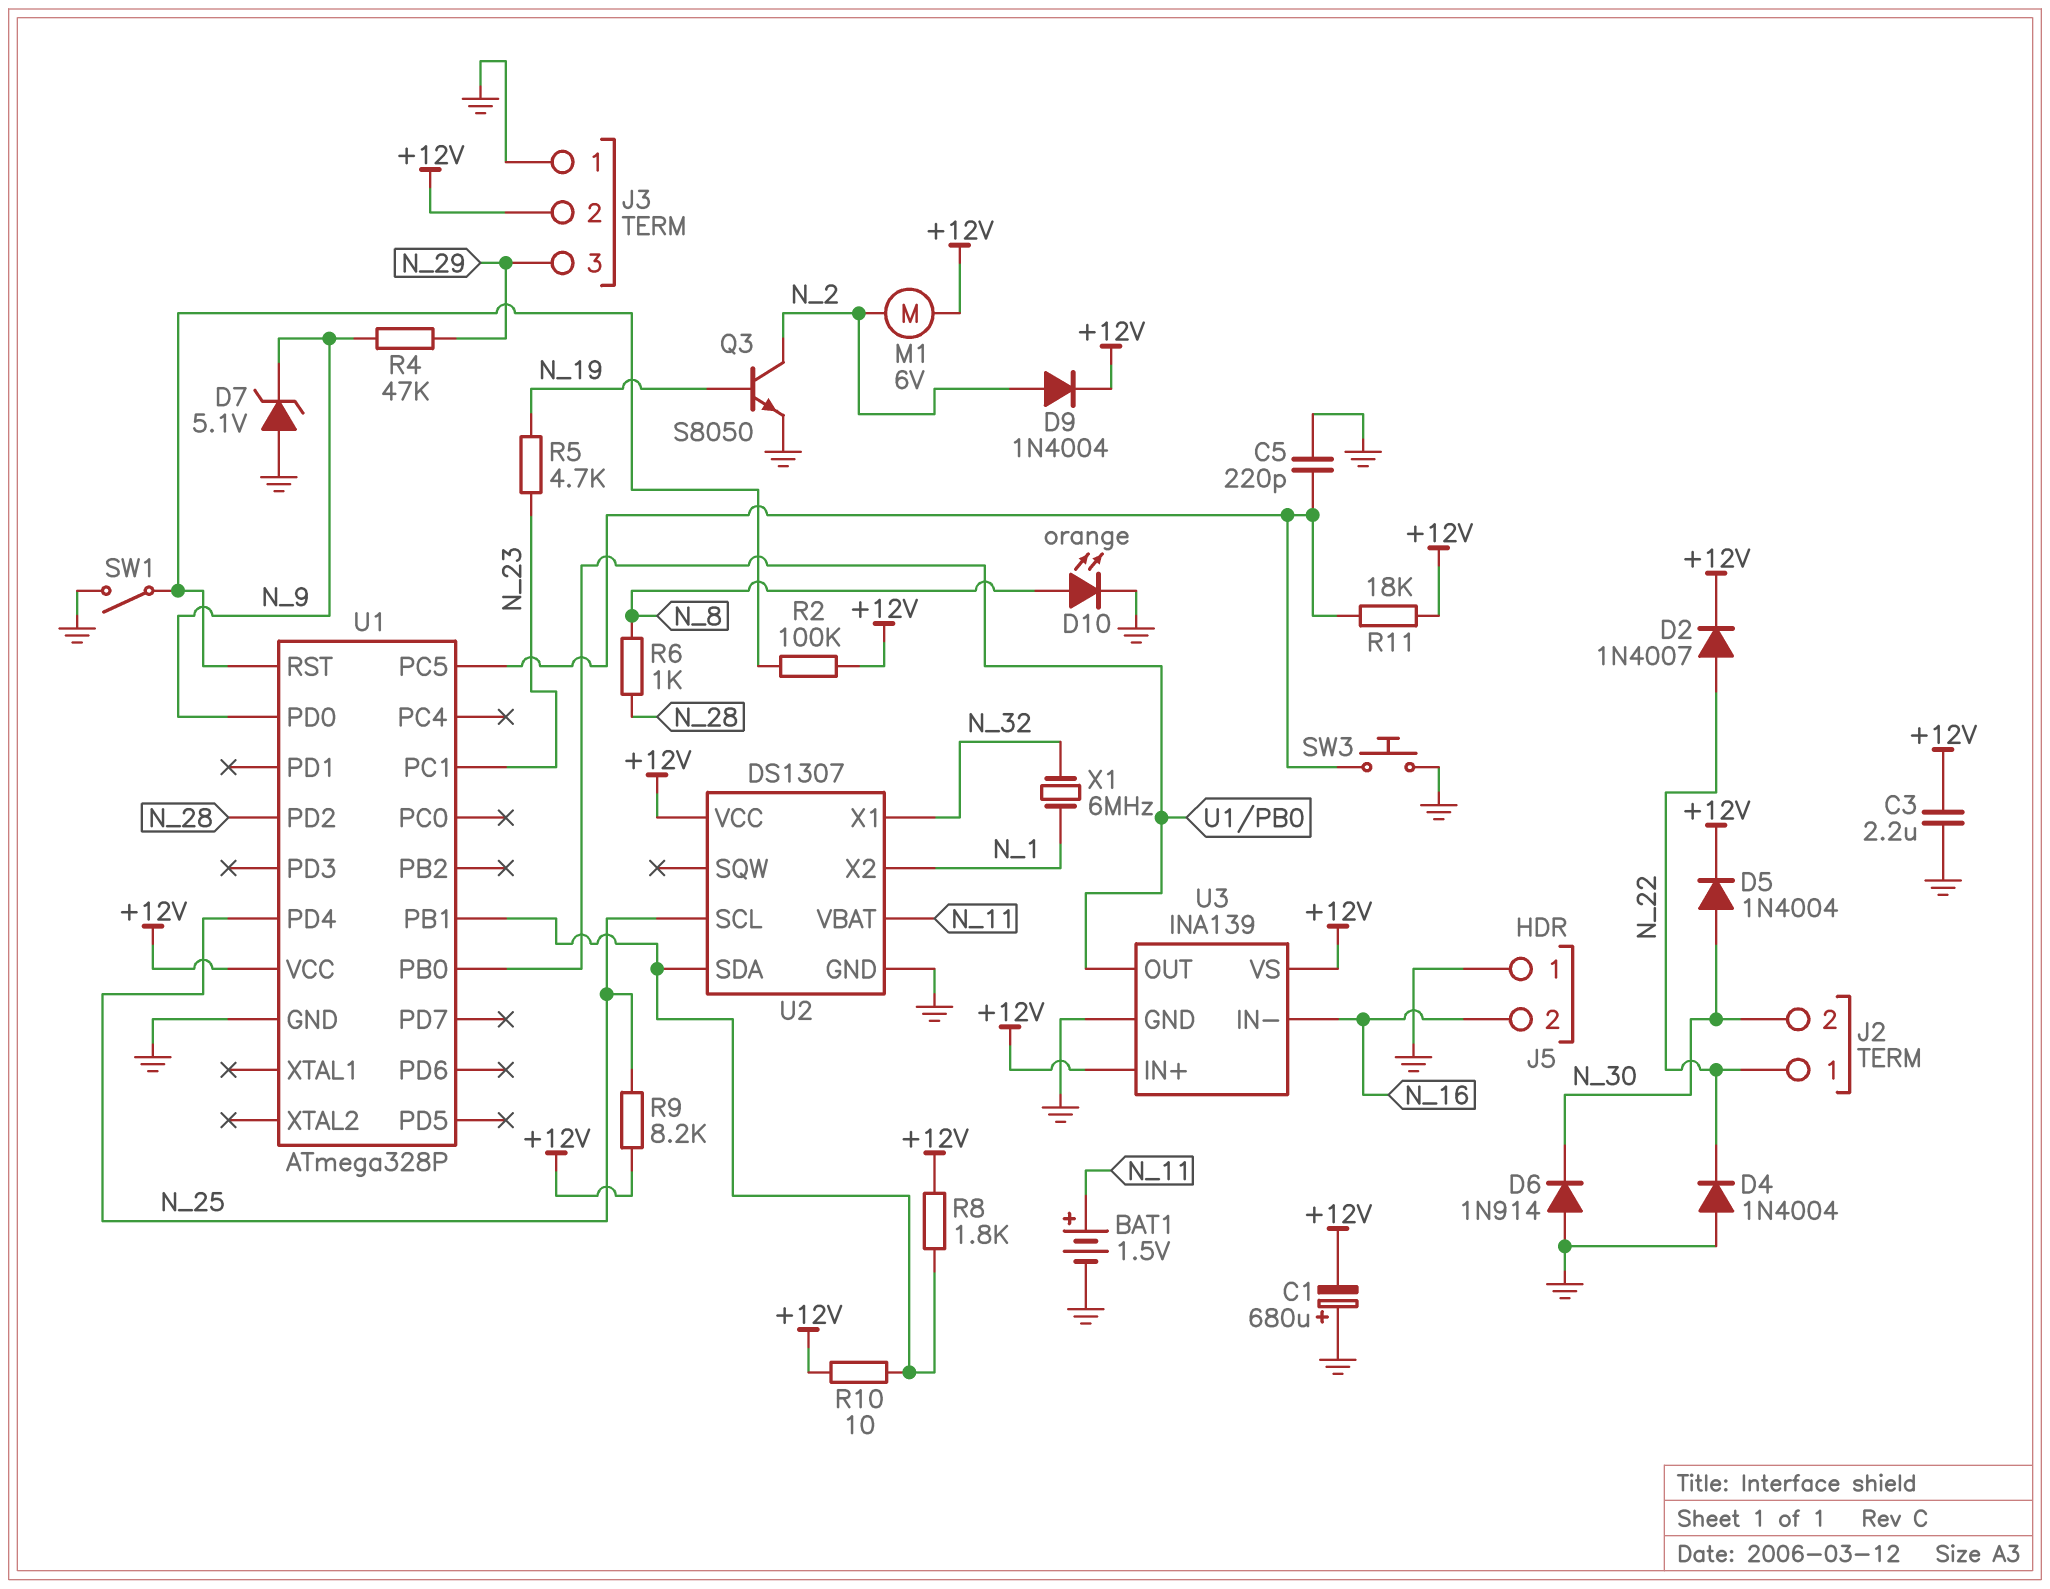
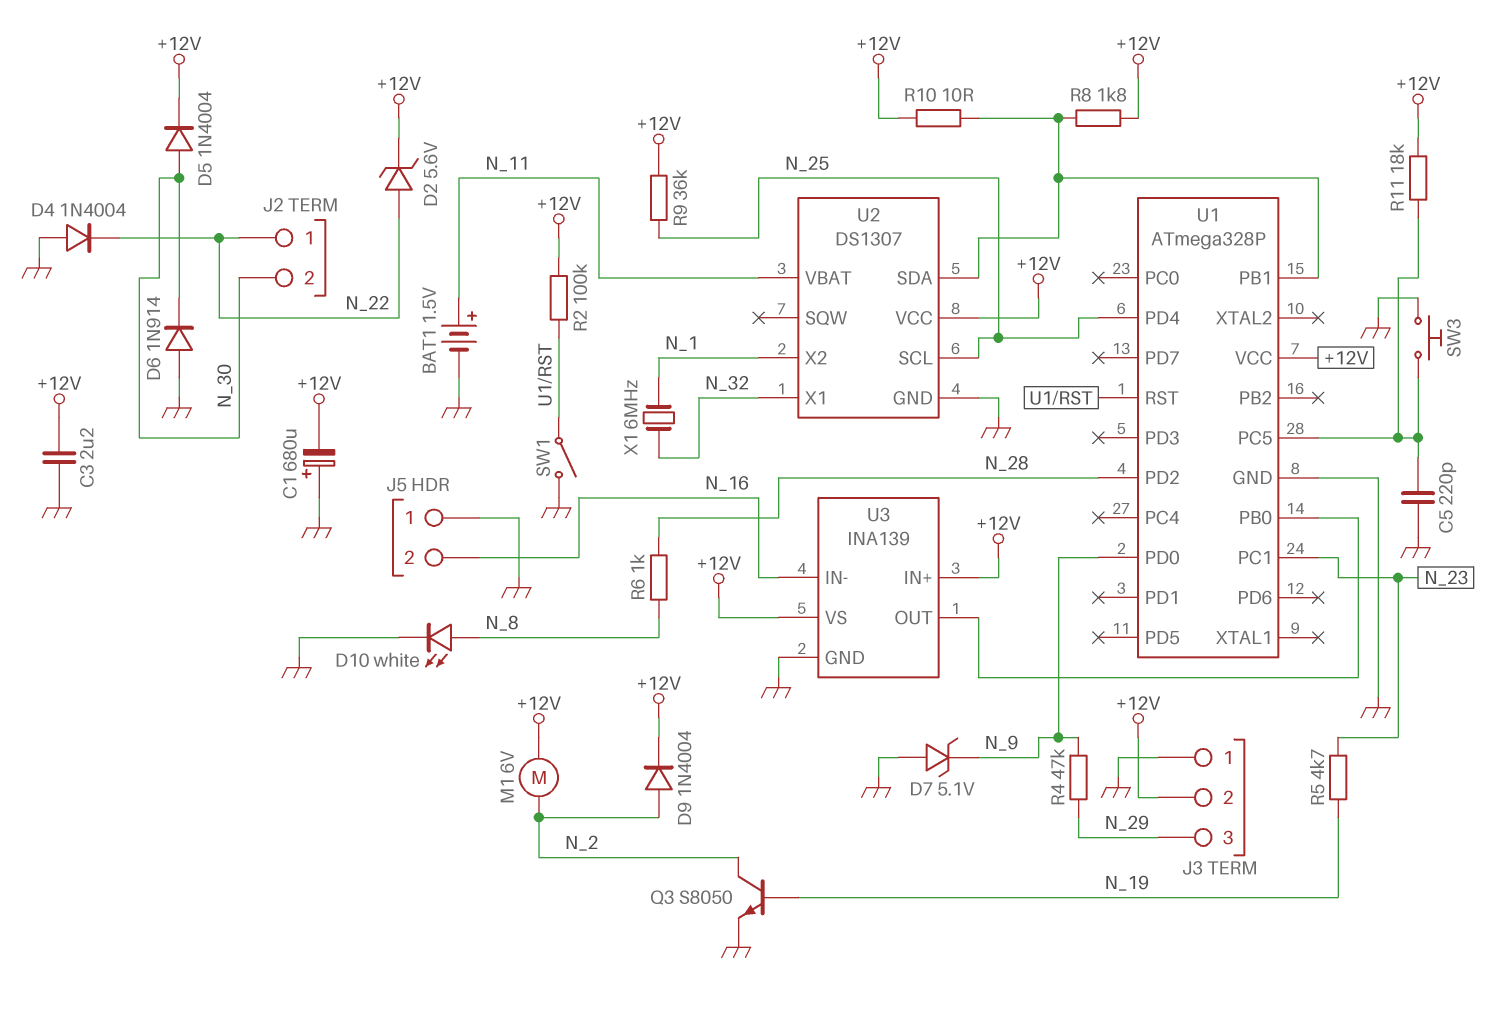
D2: diode 1N4007 (A N_22, K +12V) -> zener 5.6V (A N_22, K +12V)
D10: LED orange (A N_8, K GND) -> LED white (A N_8, K GND)
R9: 8.2k (+12V, N_25) -> 36k (+12V, N_25)

